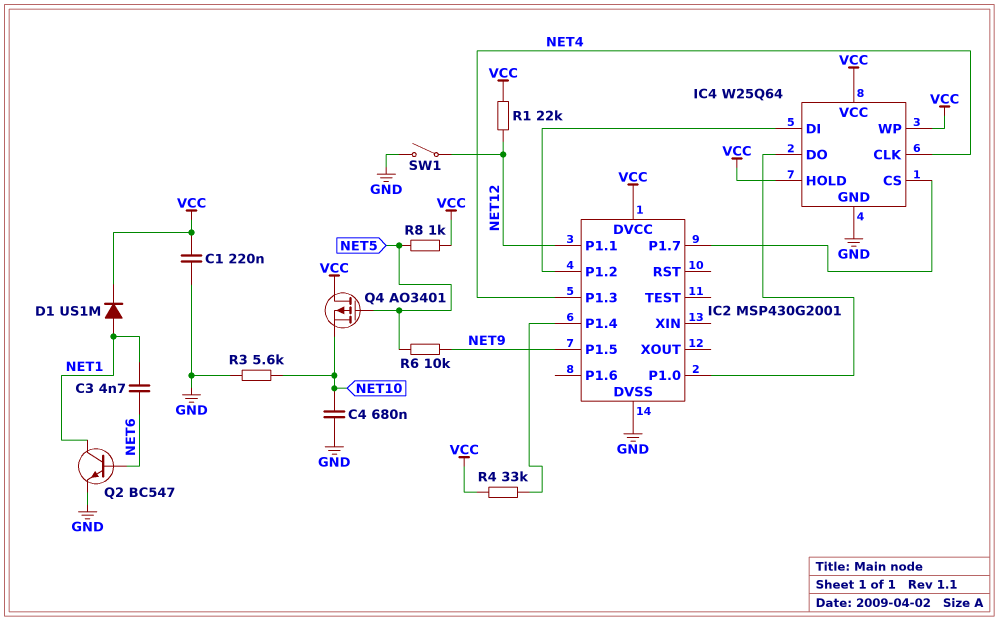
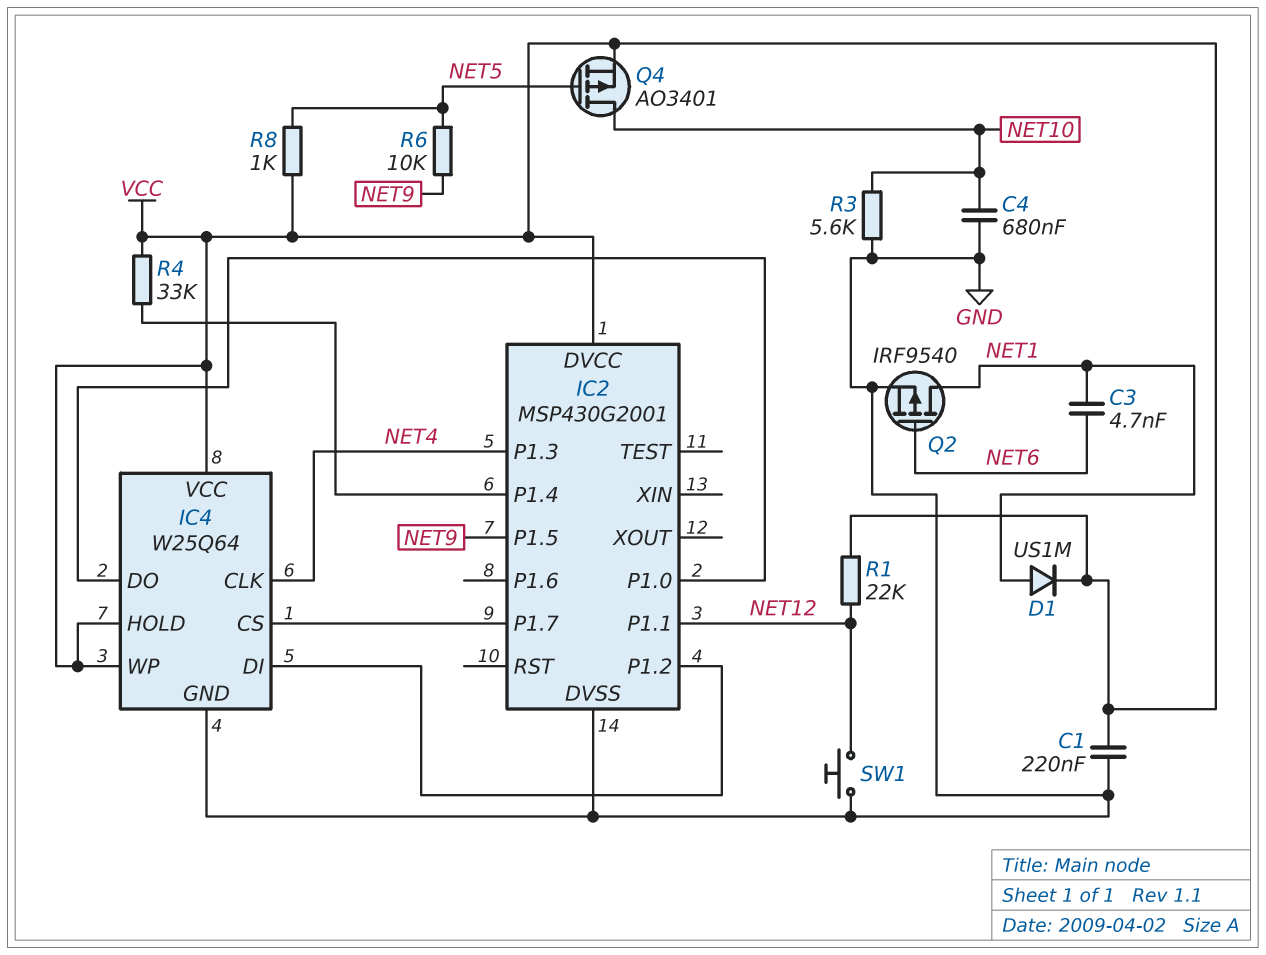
Q2: NPN BC547 (B NET6, C NET1, E GND) -> PMOS IRF9540 (G NET6, D NET1, S GND)
Q4: PMOS AO3401 (G NET5, D VCC, S NET10) -> PMOS AO3401 (G NET5, D NET10, S VCC)
SW1: switch (GND, NET12) -> button (GND, NET12)

